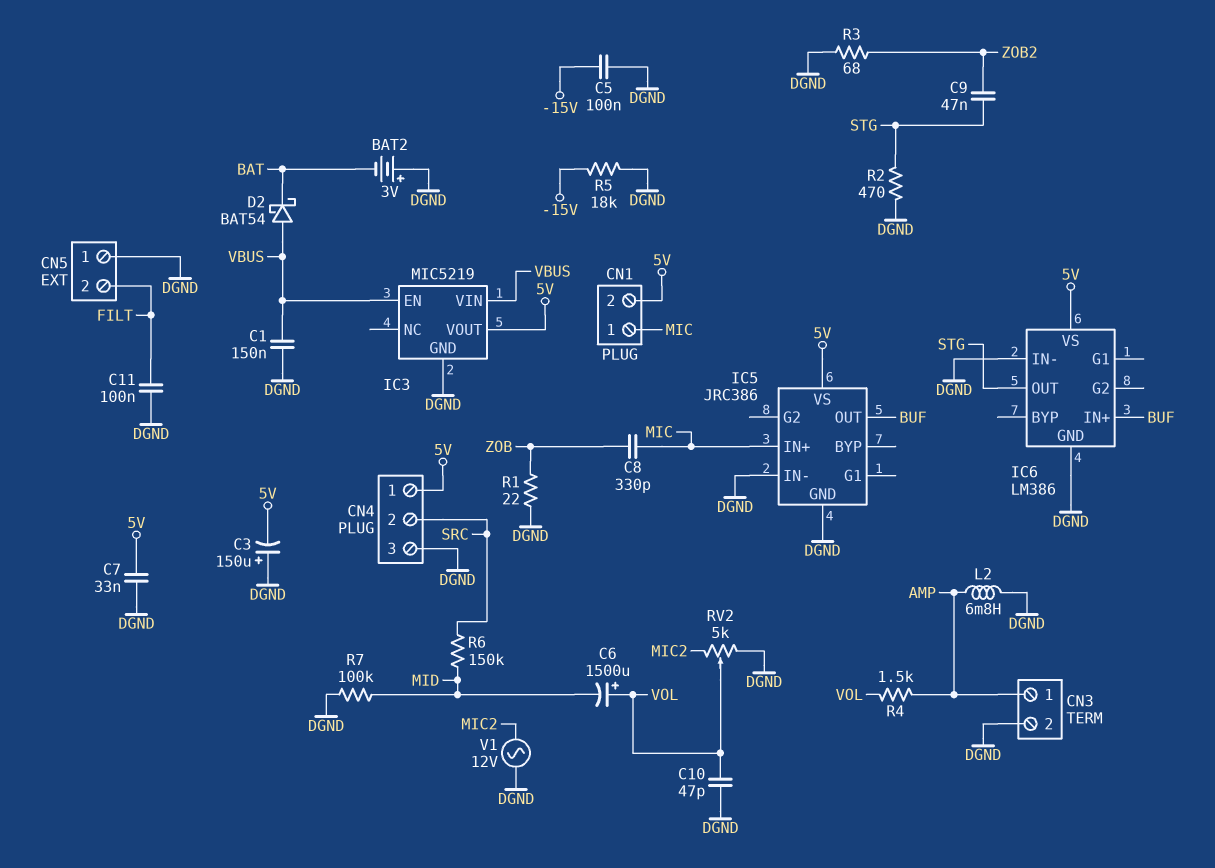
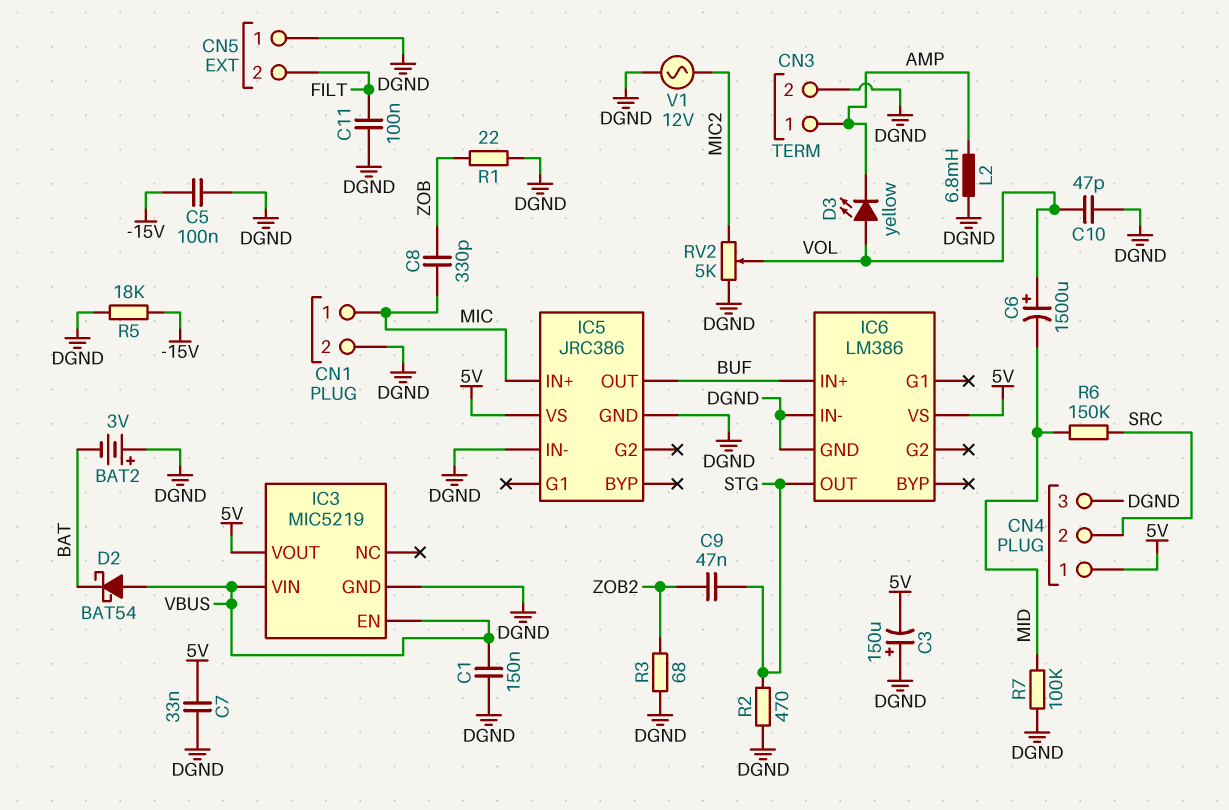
CN1 pin 2: 5V -> DGND
D3: none -> LED yellow (A VOL, K AMP)
R4: 1.5k (AMP, VOL) -> none

